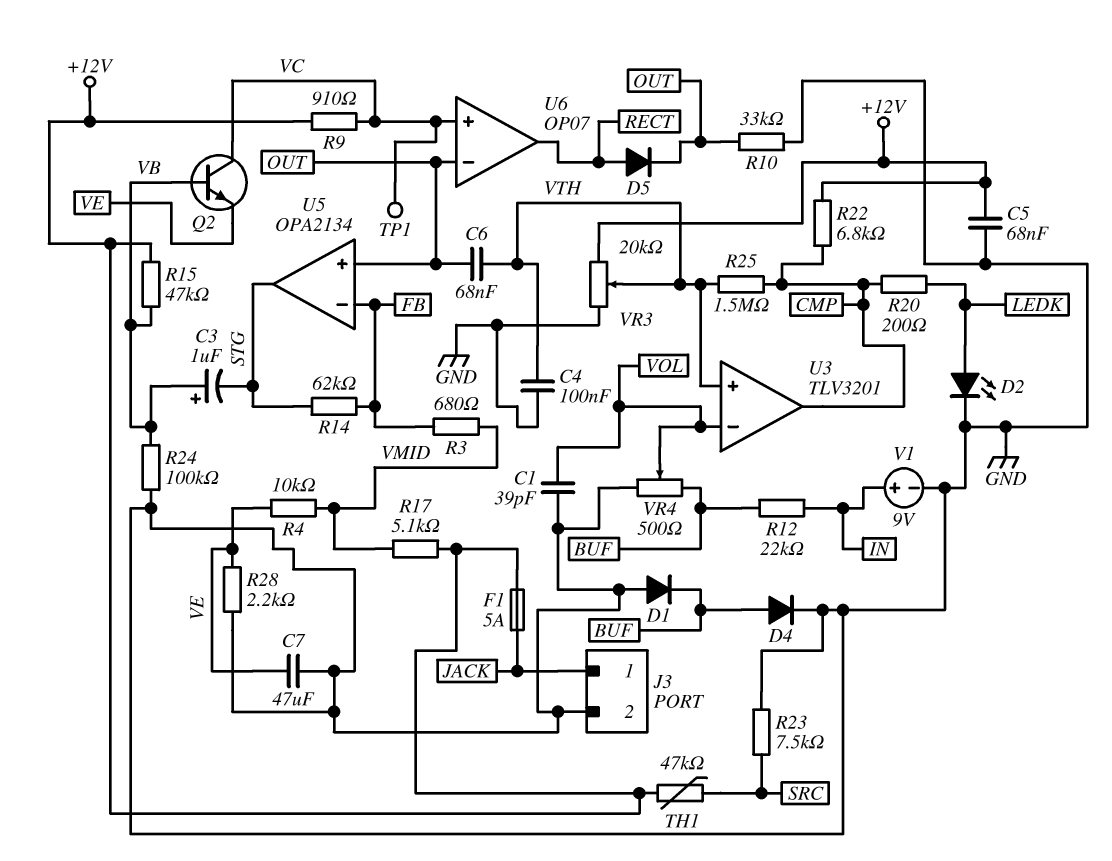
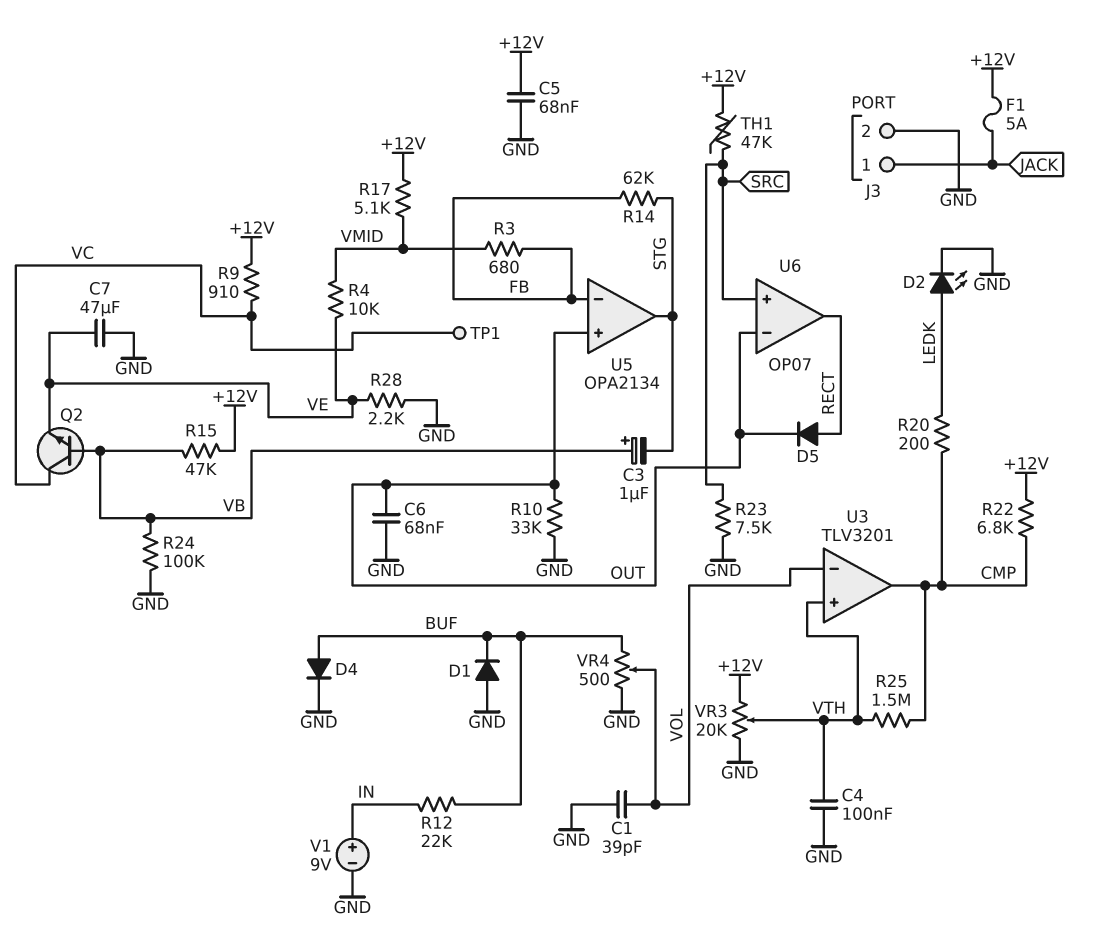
C6: 68nF (OUT, VTH) -> 68nF (GND, OUT)
U6 pin in+: VC -> SRC

